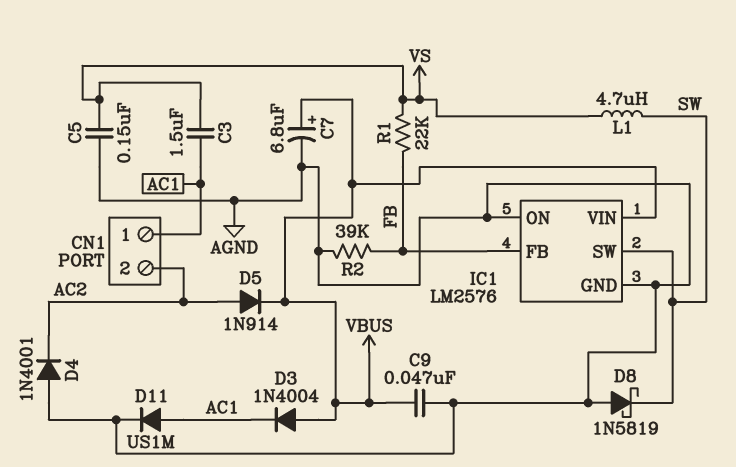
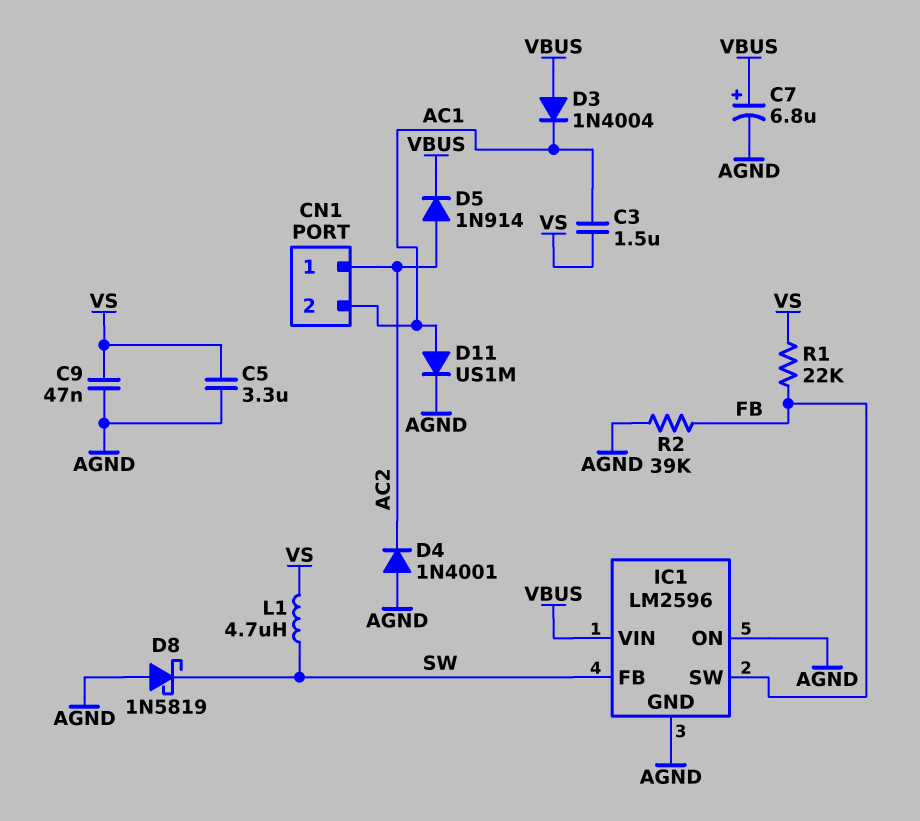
C5: 150nF (AGND, VS) -> 3.3uF (AGND, VS)
C9: 47nF (AGND, VBUS) -> 47nF (AGND, VS)
CN1 pin 1: AC1 -> AC2
CN1 pin 2: AC2 -> AC1
IC1: LM2576 -> LM2596
IC1 pin FB: FB -> SW
IC1 pin SW: SW -> FB

